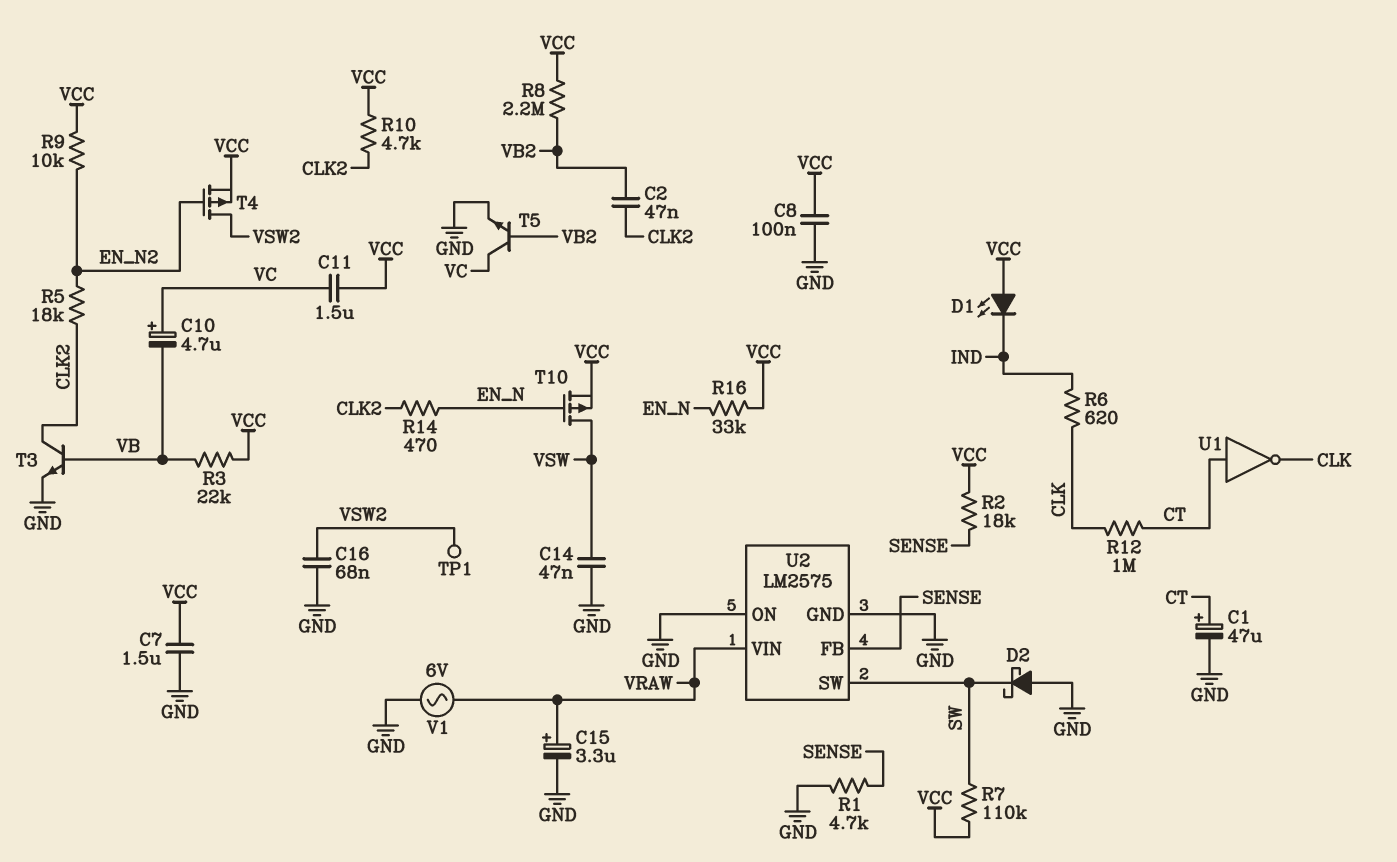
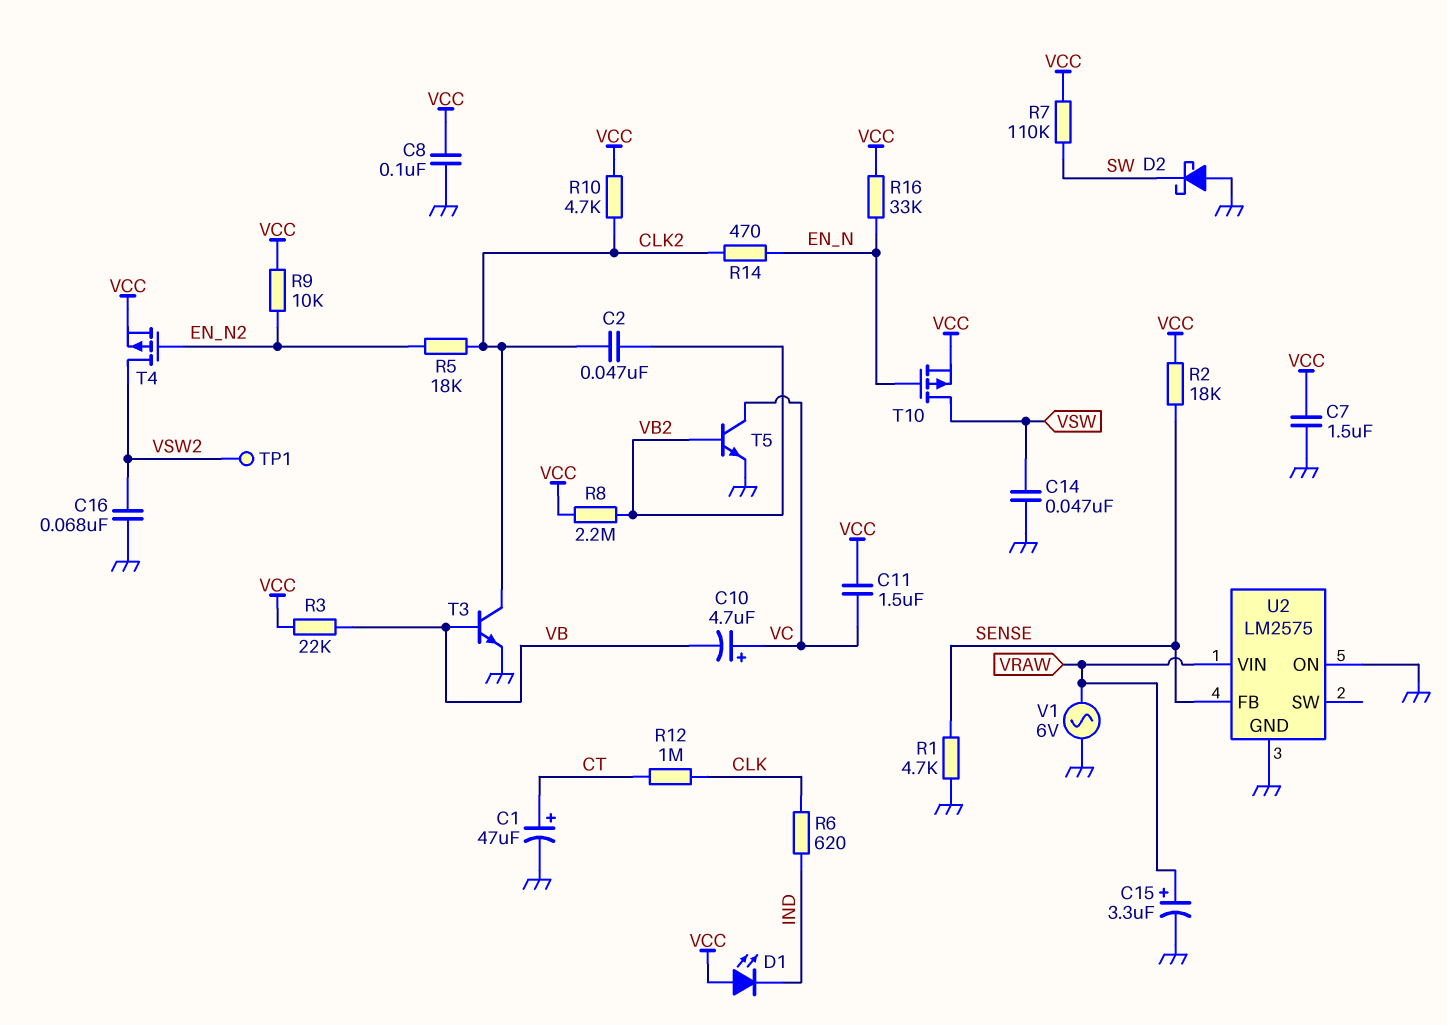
U1: NOT (in CT, out CLK) -> none
U2 pin SW: SW -> none

